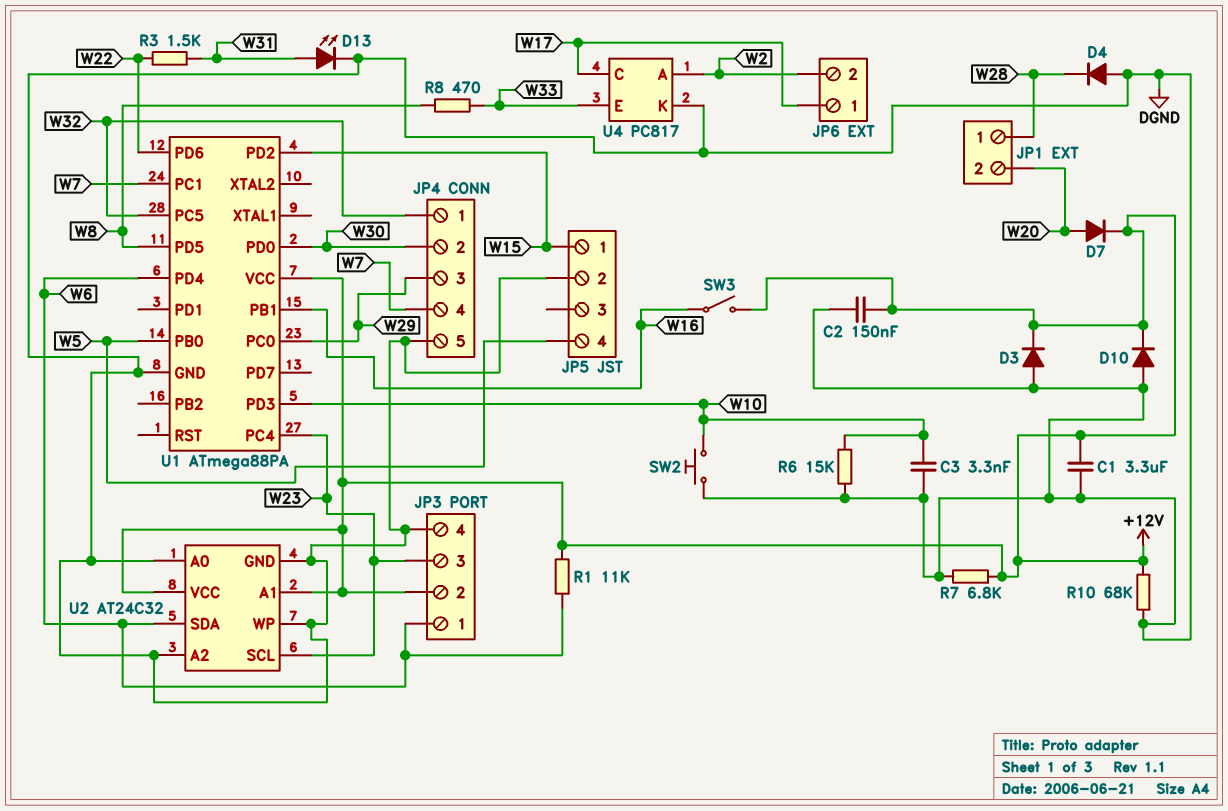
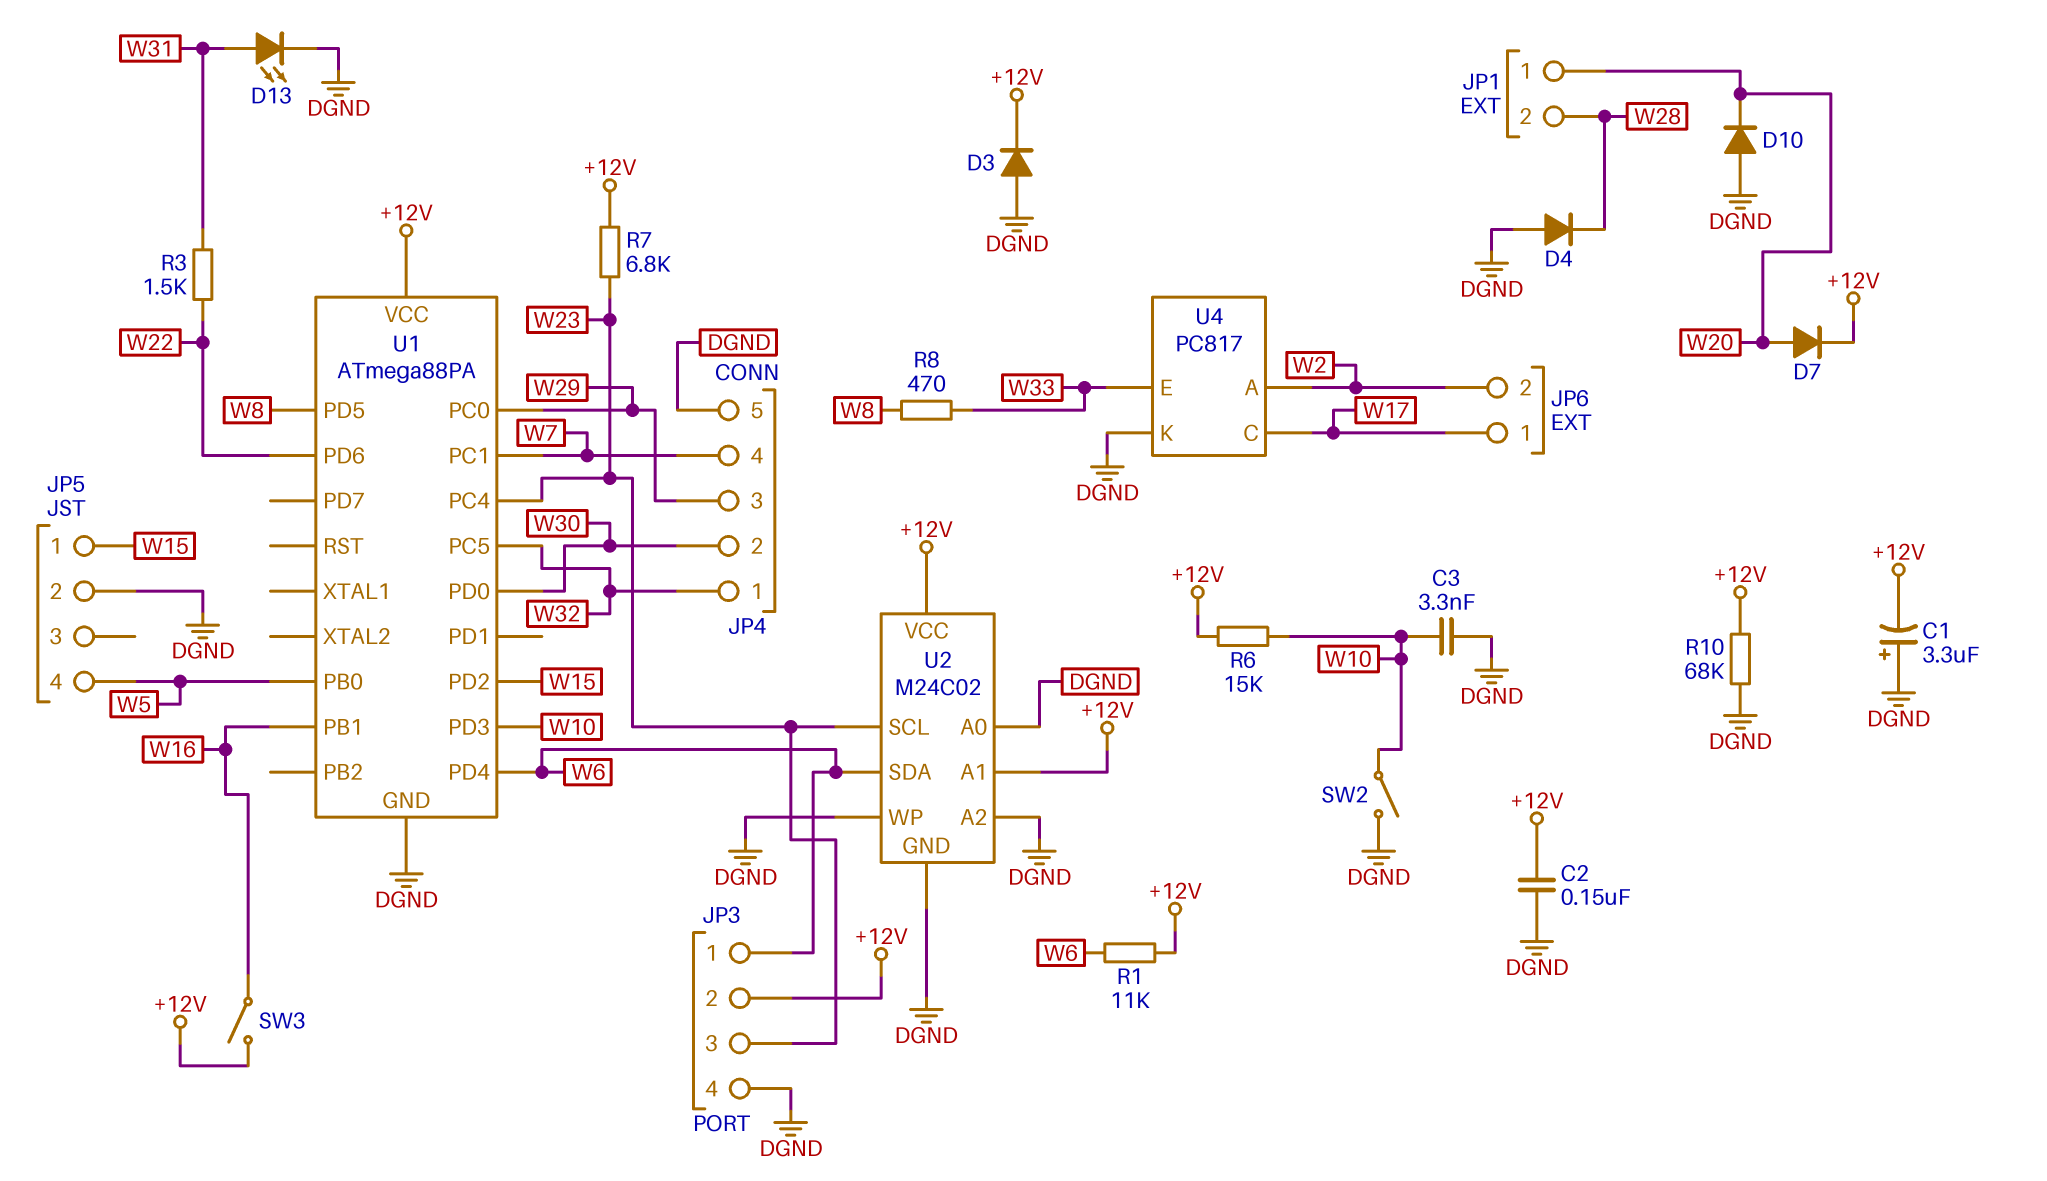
C1: 3.3uF (+12V, DGND) -> 3.3uF (plus DGND, minus +12V)
D10: diode (A DGND, K +12V) -> diode (A DGND, K W20)
JP1 pin 1: W28 -> W20
JP1 pin 2: W20 -> W28
R6: 15k (DGND, W10) -> 15k (+12V, W10)
R7: 6.8k (+12V, DGND) -> 6.8k (+12V, W23)
SW2: button (DGND, W10) -> switch (DGND, W10)
U2: AT24C32 -> M24C02

